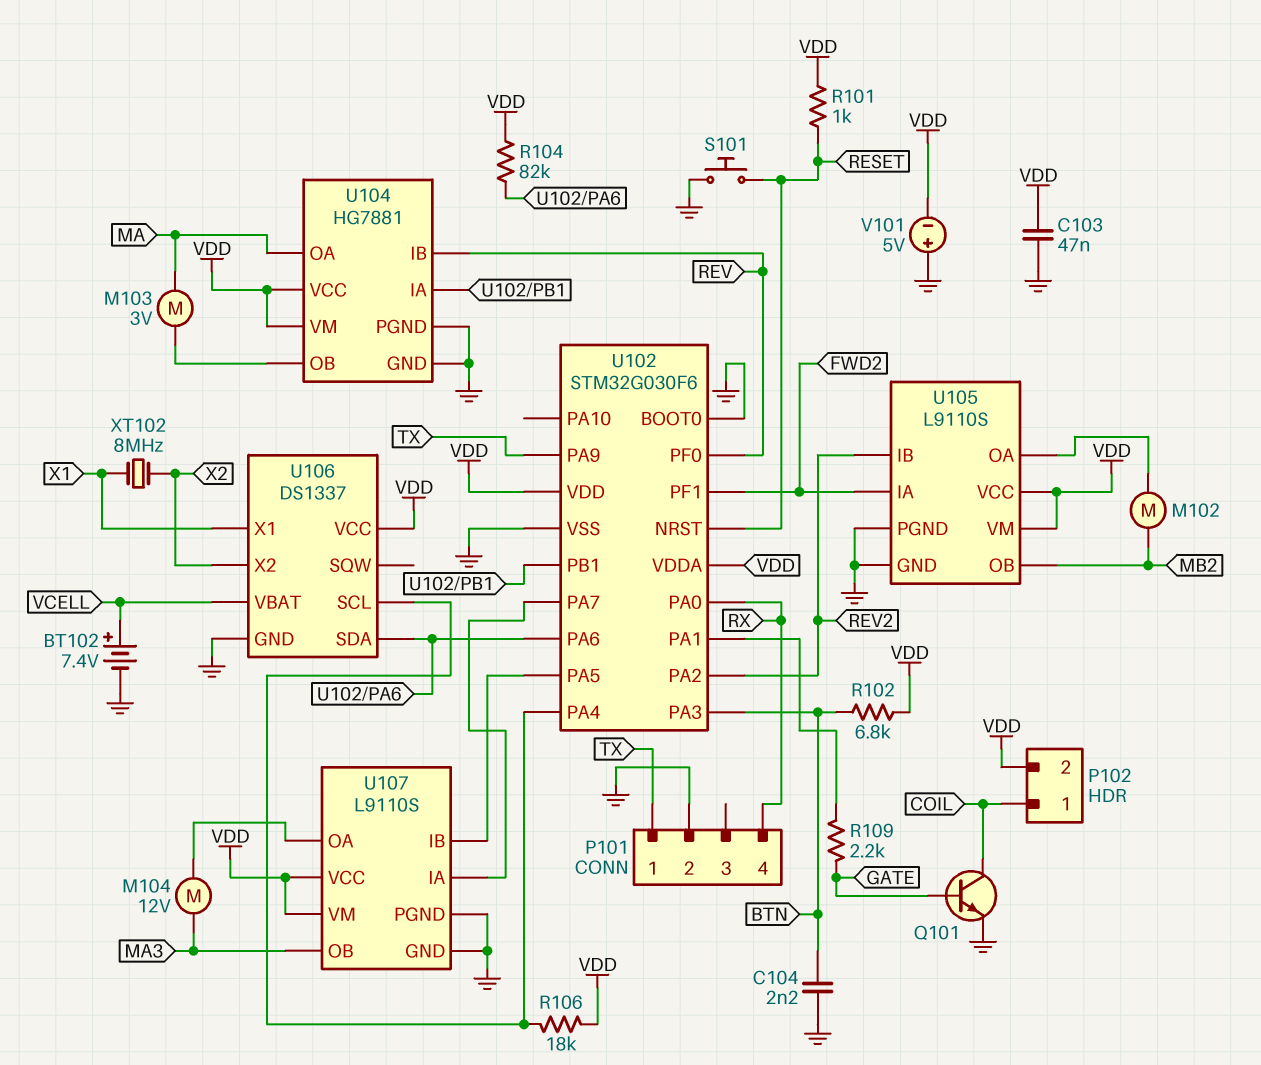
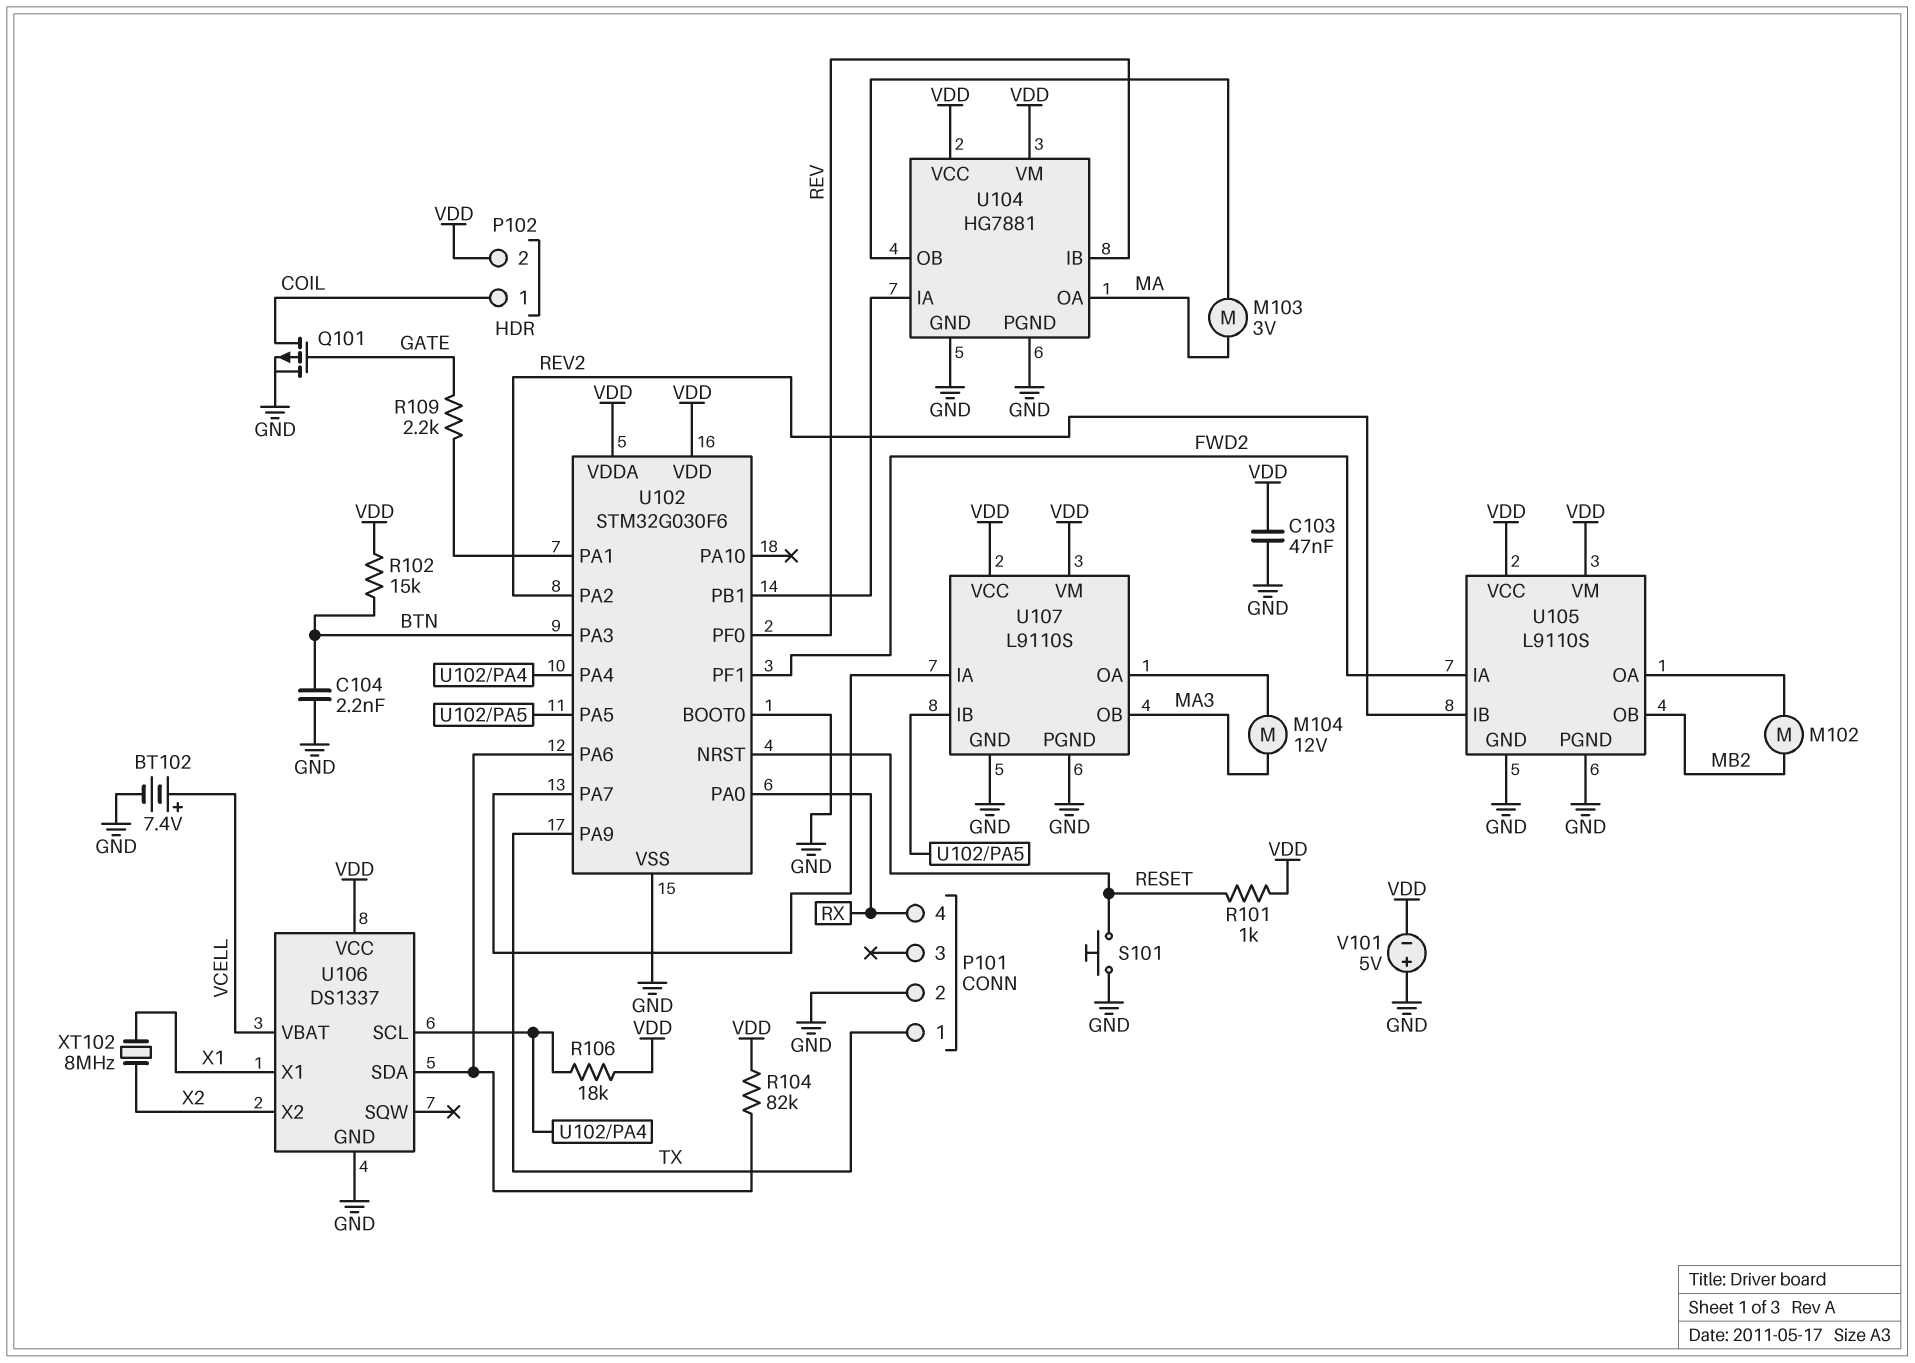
Q101: NPN (B GATE, C COIL, E GND) -> PMOS (G GATE, D COIL, S GND)
R102: 6.8k (BTN, VDD) -> 15k (BTN, VDD)

